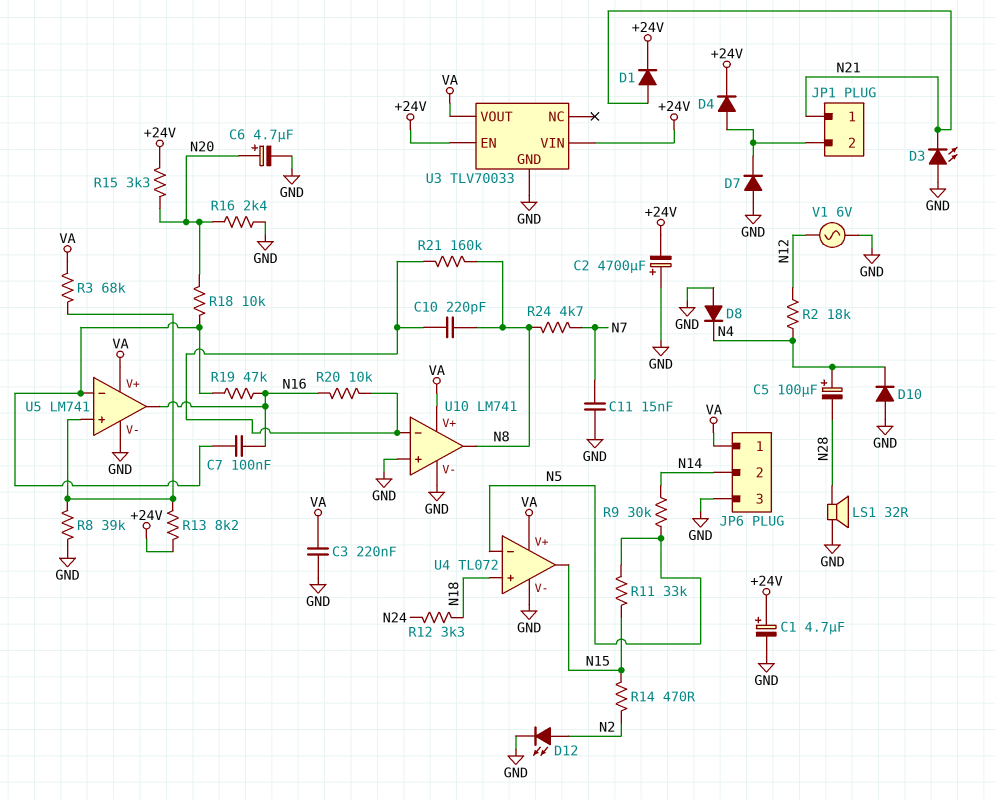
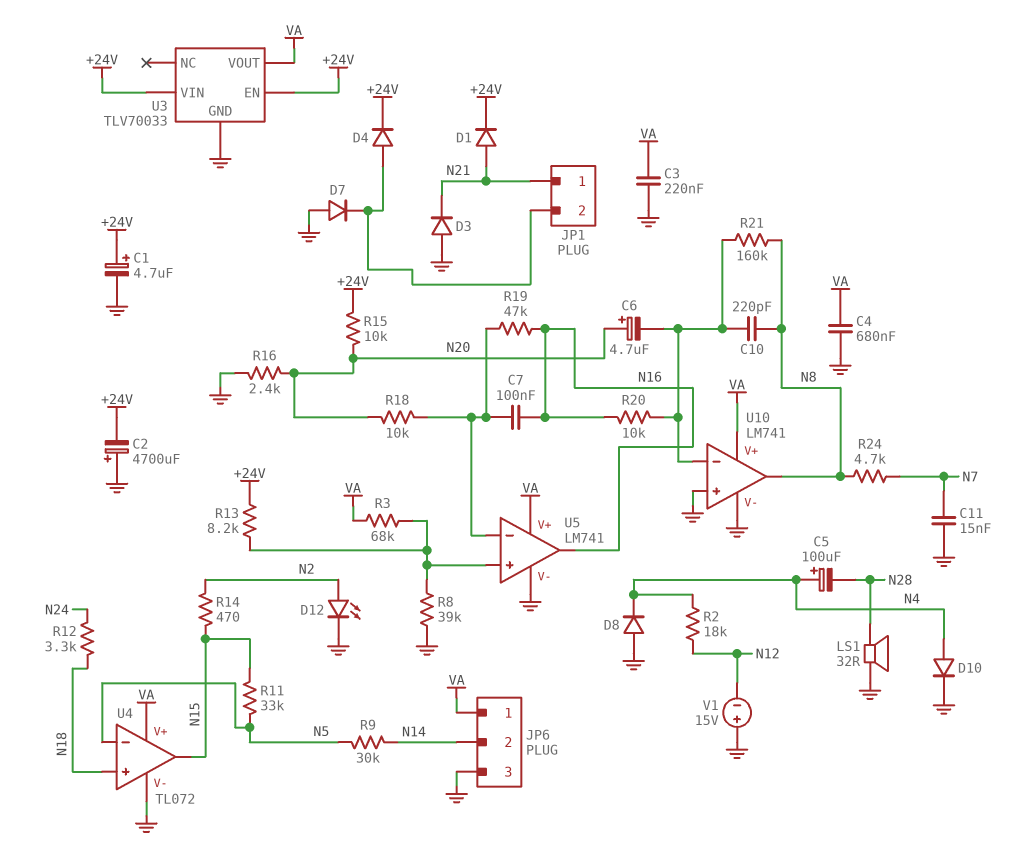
C4: none -> 680nF (GND, VA)
C6: 4.7uF (plus N20, minus GND) -> 4.7uF (plus N20, minus U10/in-)
D3: LED (A GND, K N21) -> diode (A GND, K N21)
D10: diode (A GND, K N4) -> diode (A N4, K GND)
R15: 3.3k (+24V, N20) -> 10k (+24V, N20)
V1: AC 6V (GND, N12) -> 15V (plus GND, minus N12)

